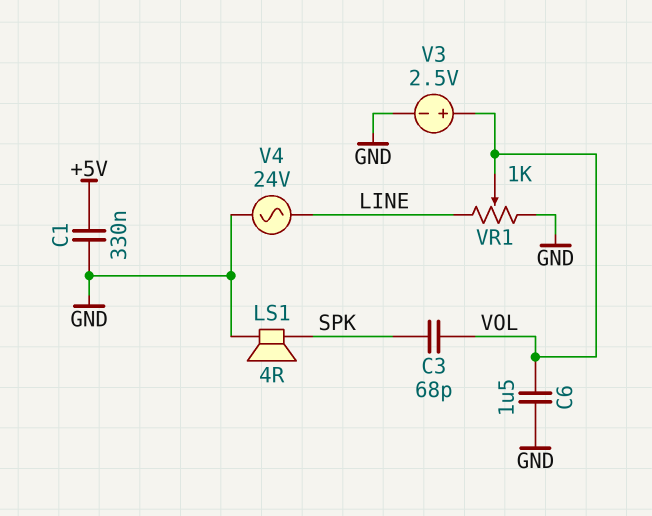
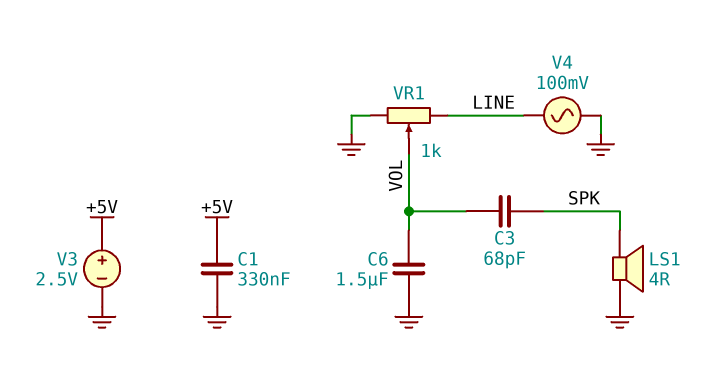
V3: 2.5V (plus VOL, minus GND) -> 2.5V (plus +5V, minus GND)
V4: AC 24V (GND, LINE) -> AC 100mV (GND, LINE)

